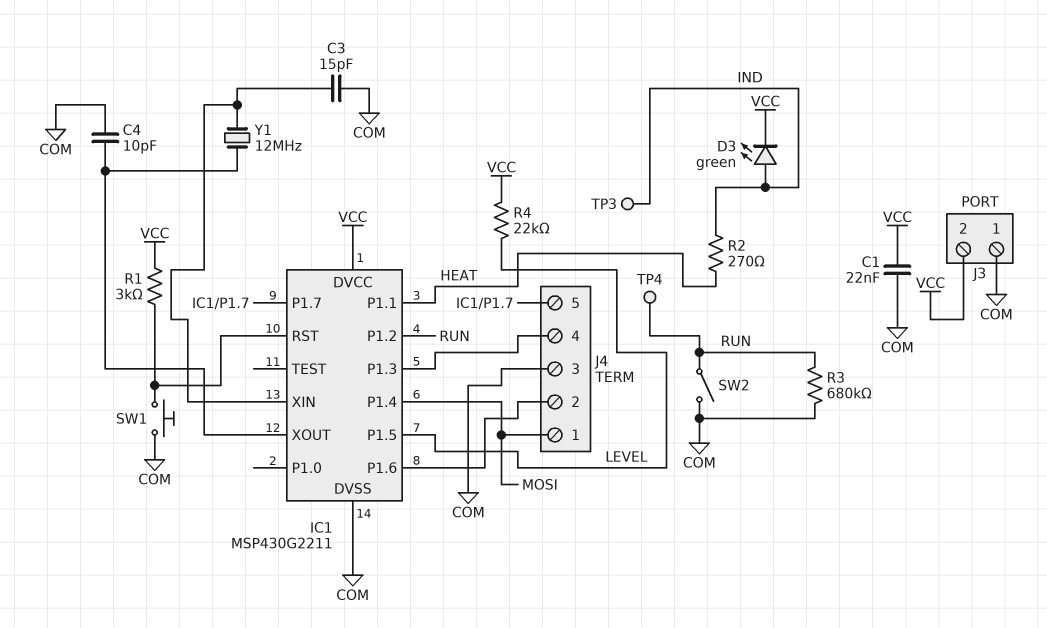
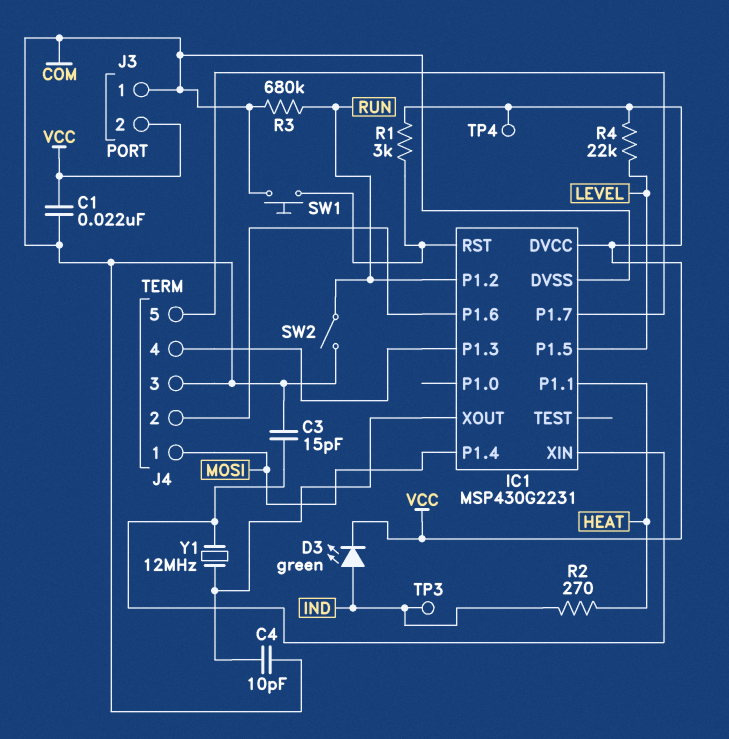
IC1: MSP430G2211 -> MSP430G2231
TP4: test point (RUN) -> test point (VCC)

